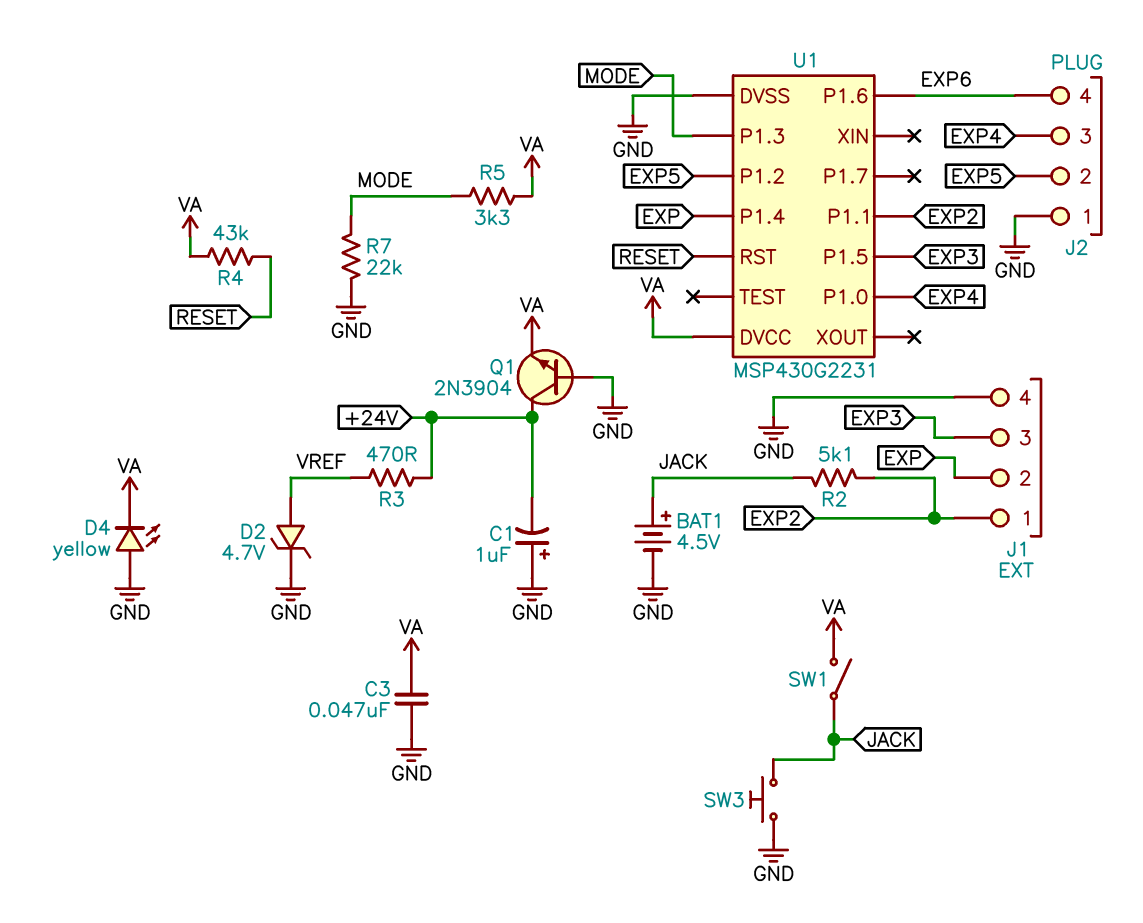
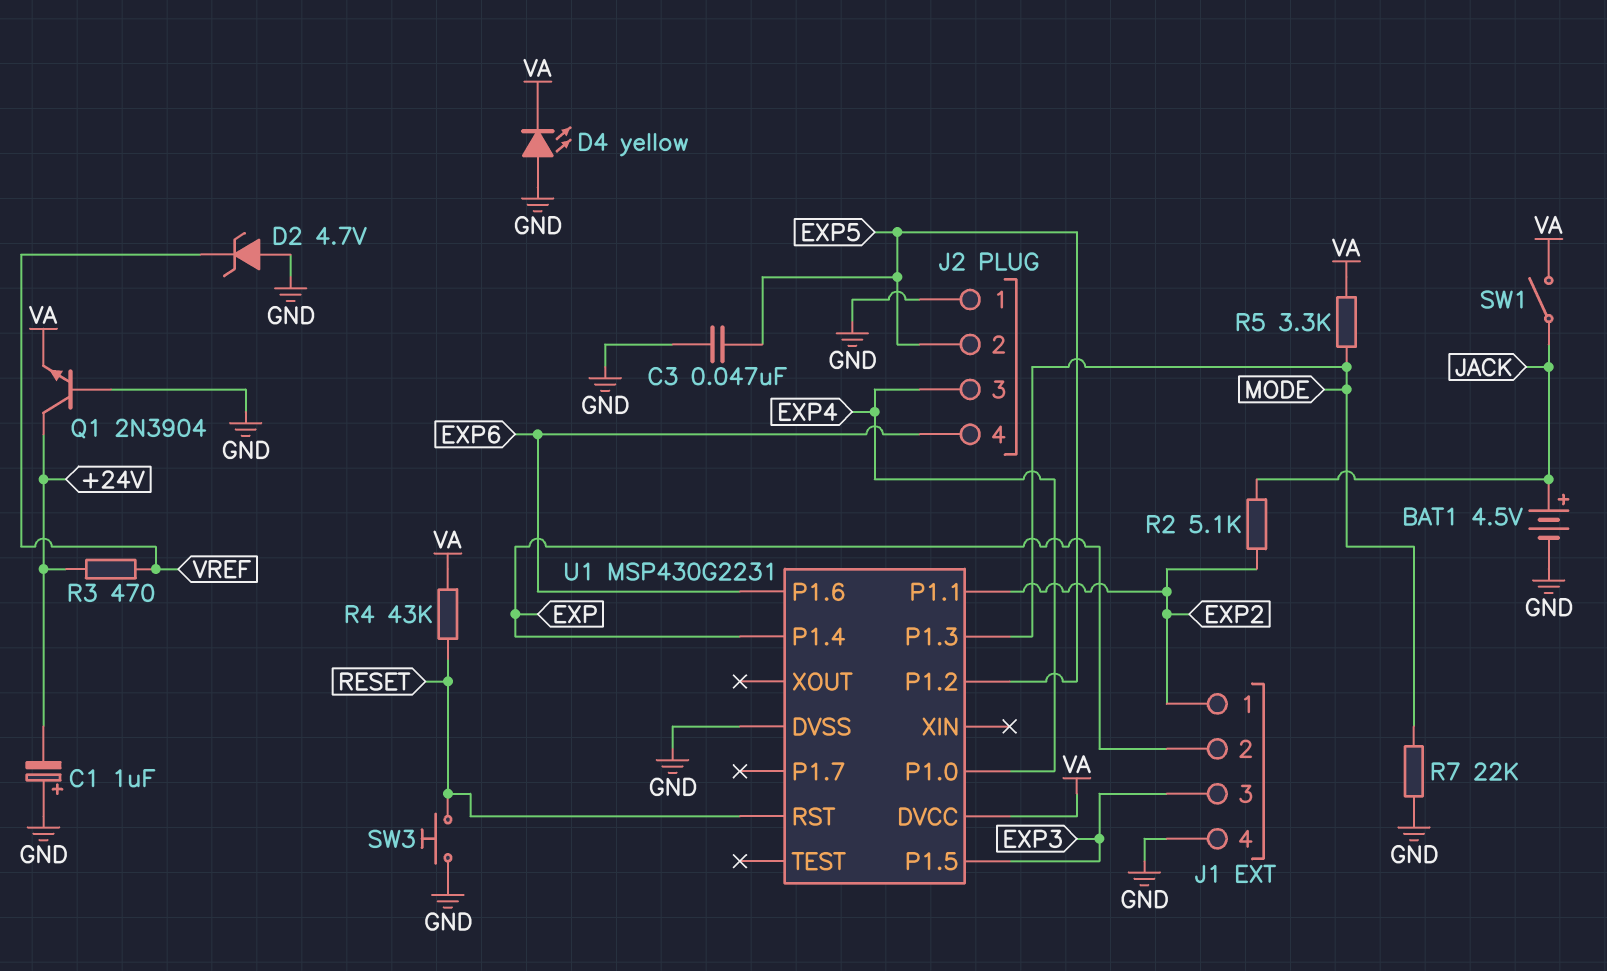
C3: 47nF (GND, VA) -> 47nF (EXP5, GND)
D2: zener 4.7V (A VREF, K GND) -> zener 4.7V (A GND, K VREF)
SW3: button (GND, JACK) -> button (GND, RESET)

